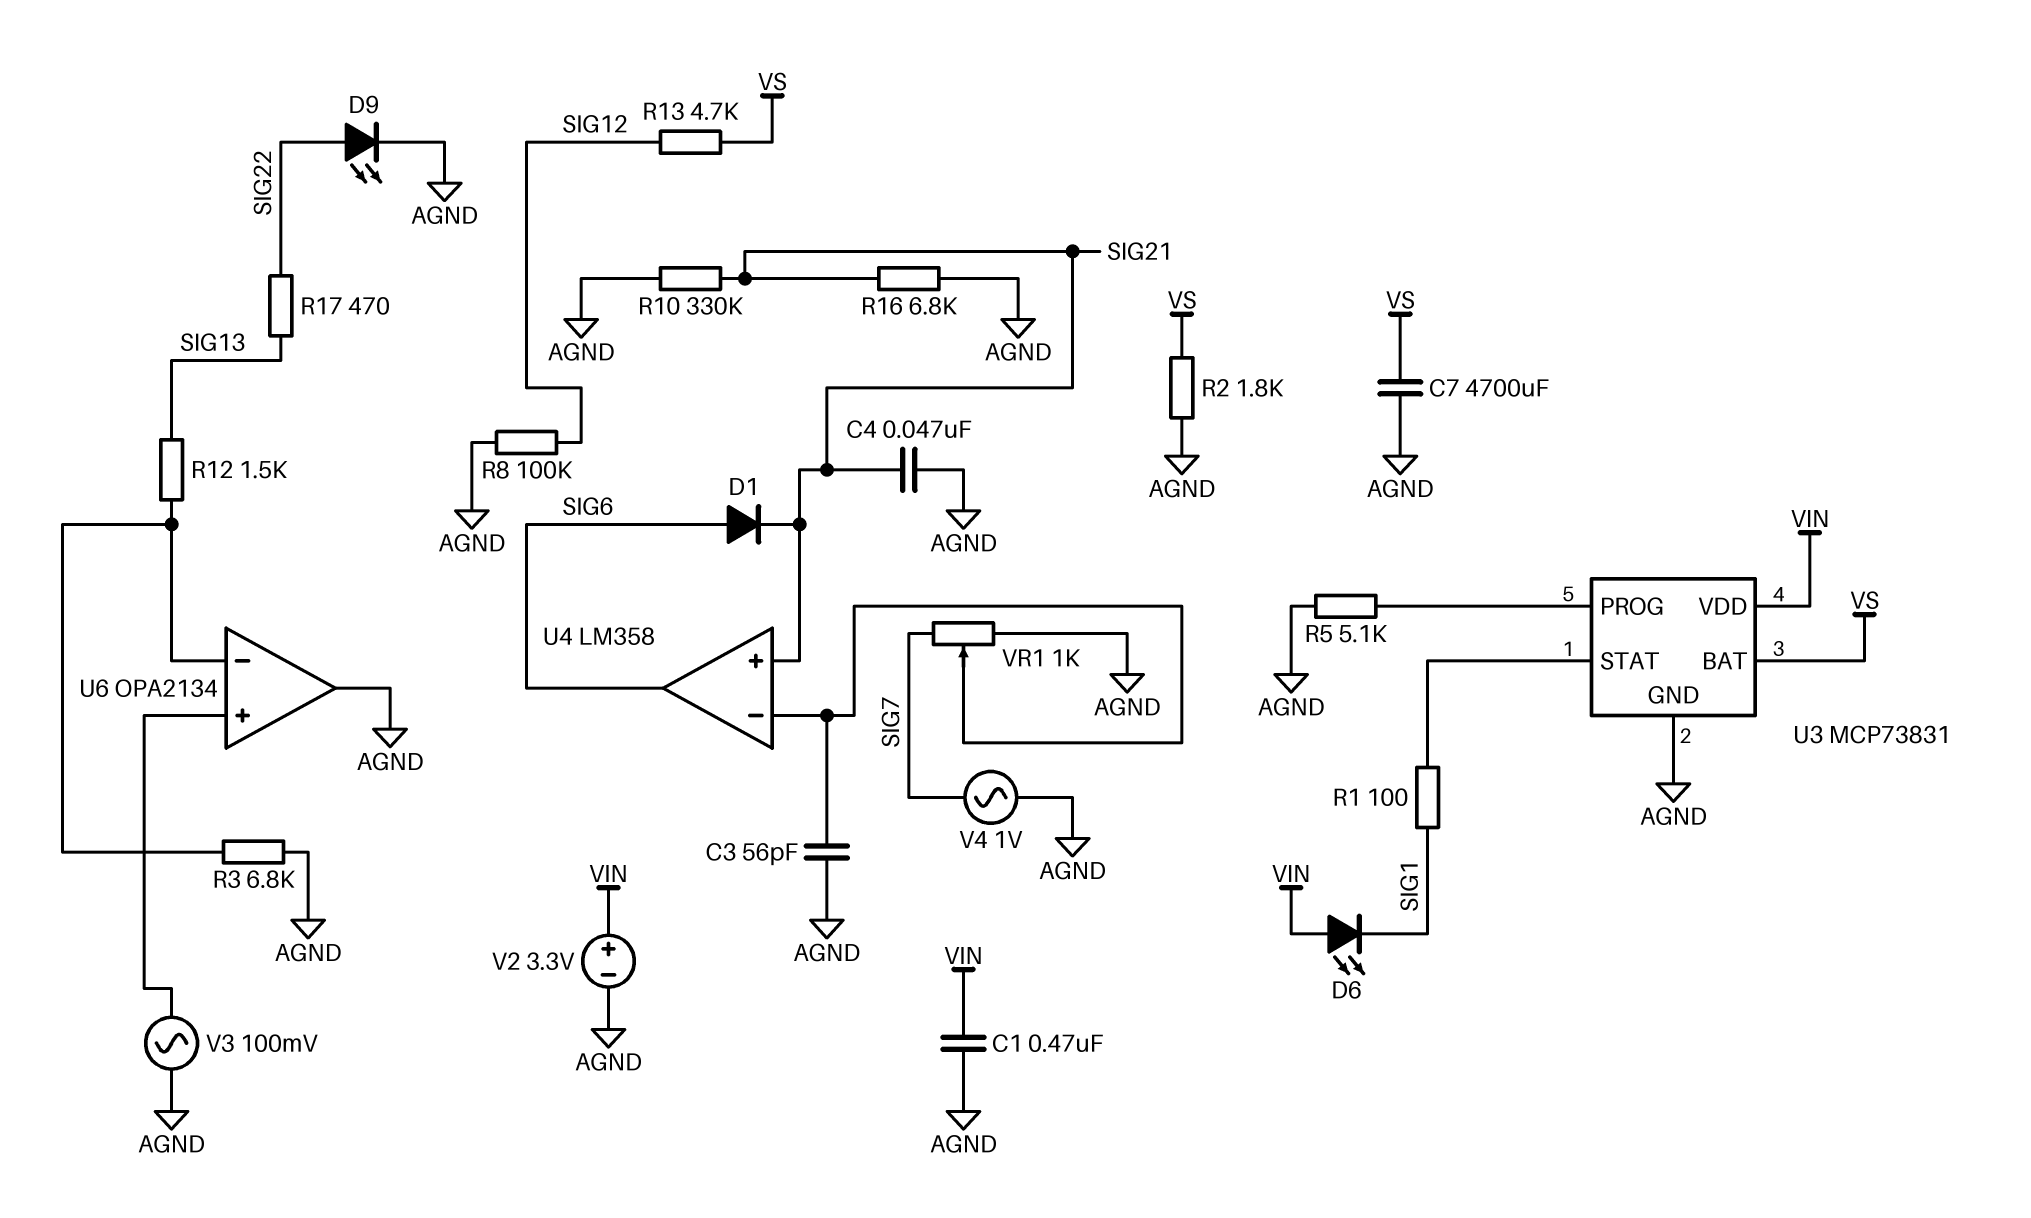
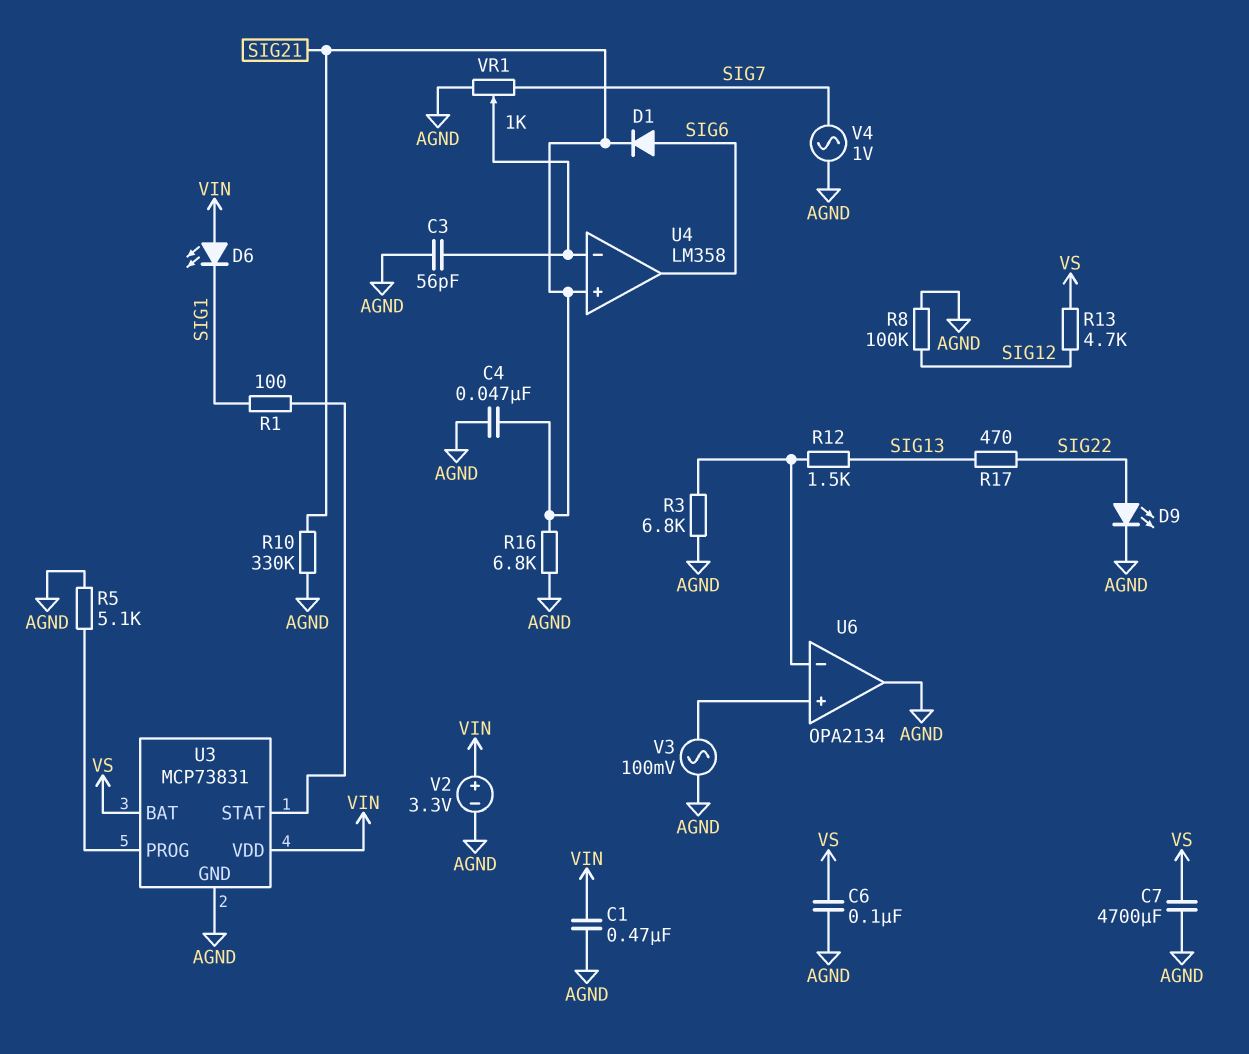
C6: none -> 100nF (AGND, VS)
R2: 1.8k (AGND, VS) -> none

